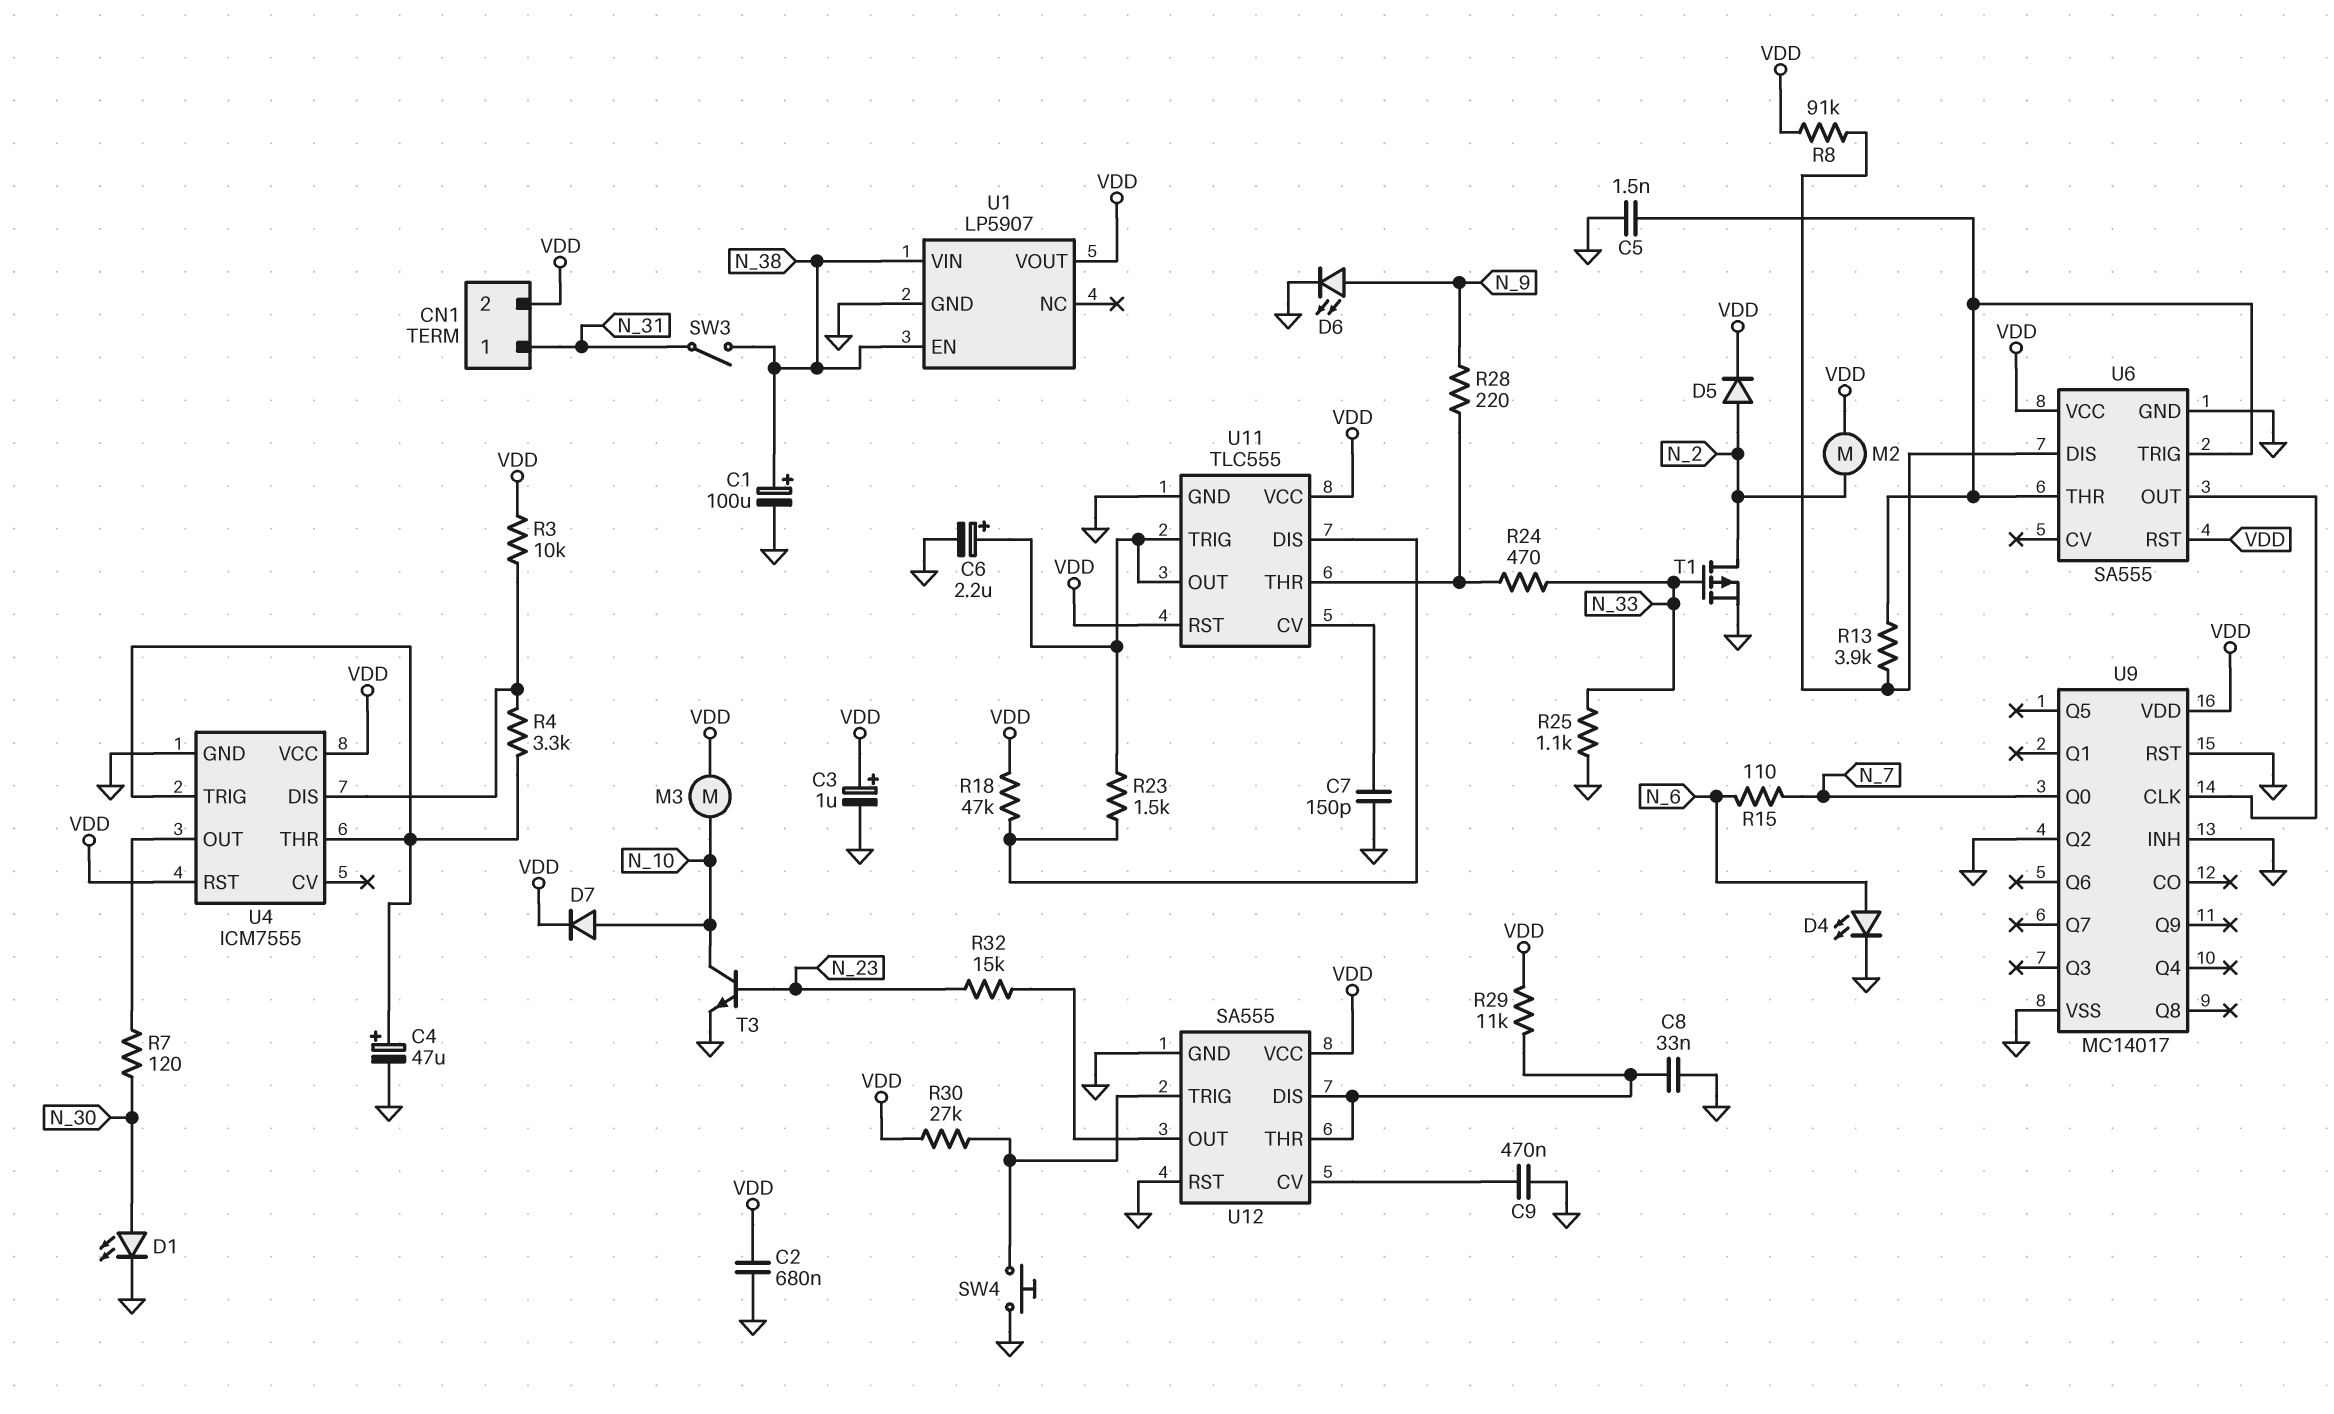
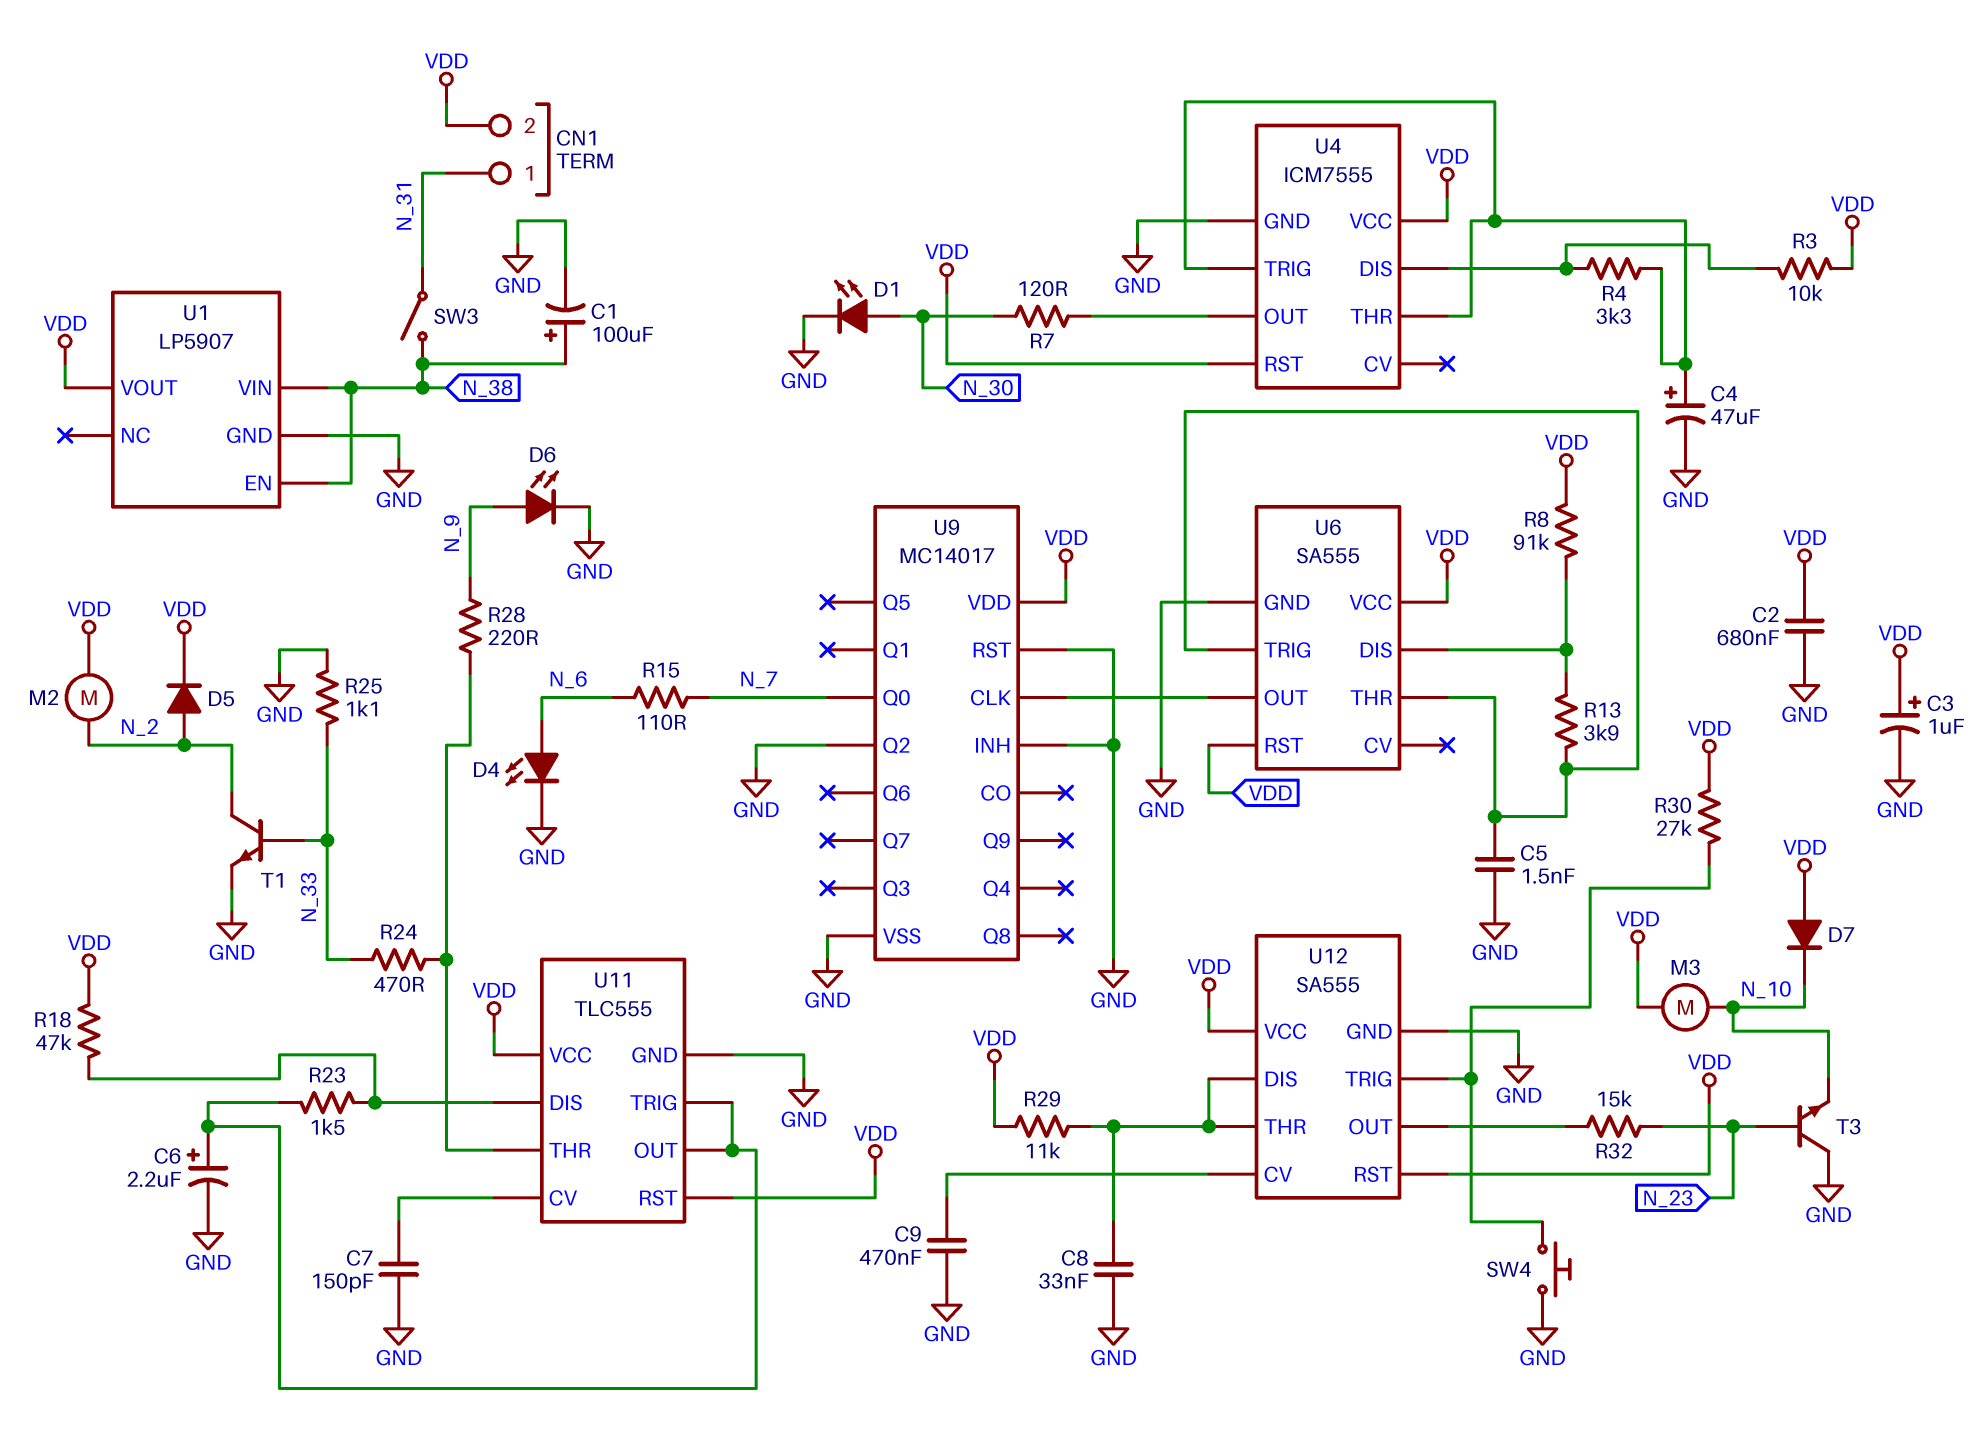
D7: diode (A N_10, K VDD) -> diode (A VDD, K N_10)
T1: PMOS (G N_33, D N_2, S GND) -> NPN (B N_33, C N_2, E GND)
T3: NPN (B N_23, C N_10, E GND) -> NPN (B N_23, C GND, E N_10)
U12 pin RST: GND -> VDD

